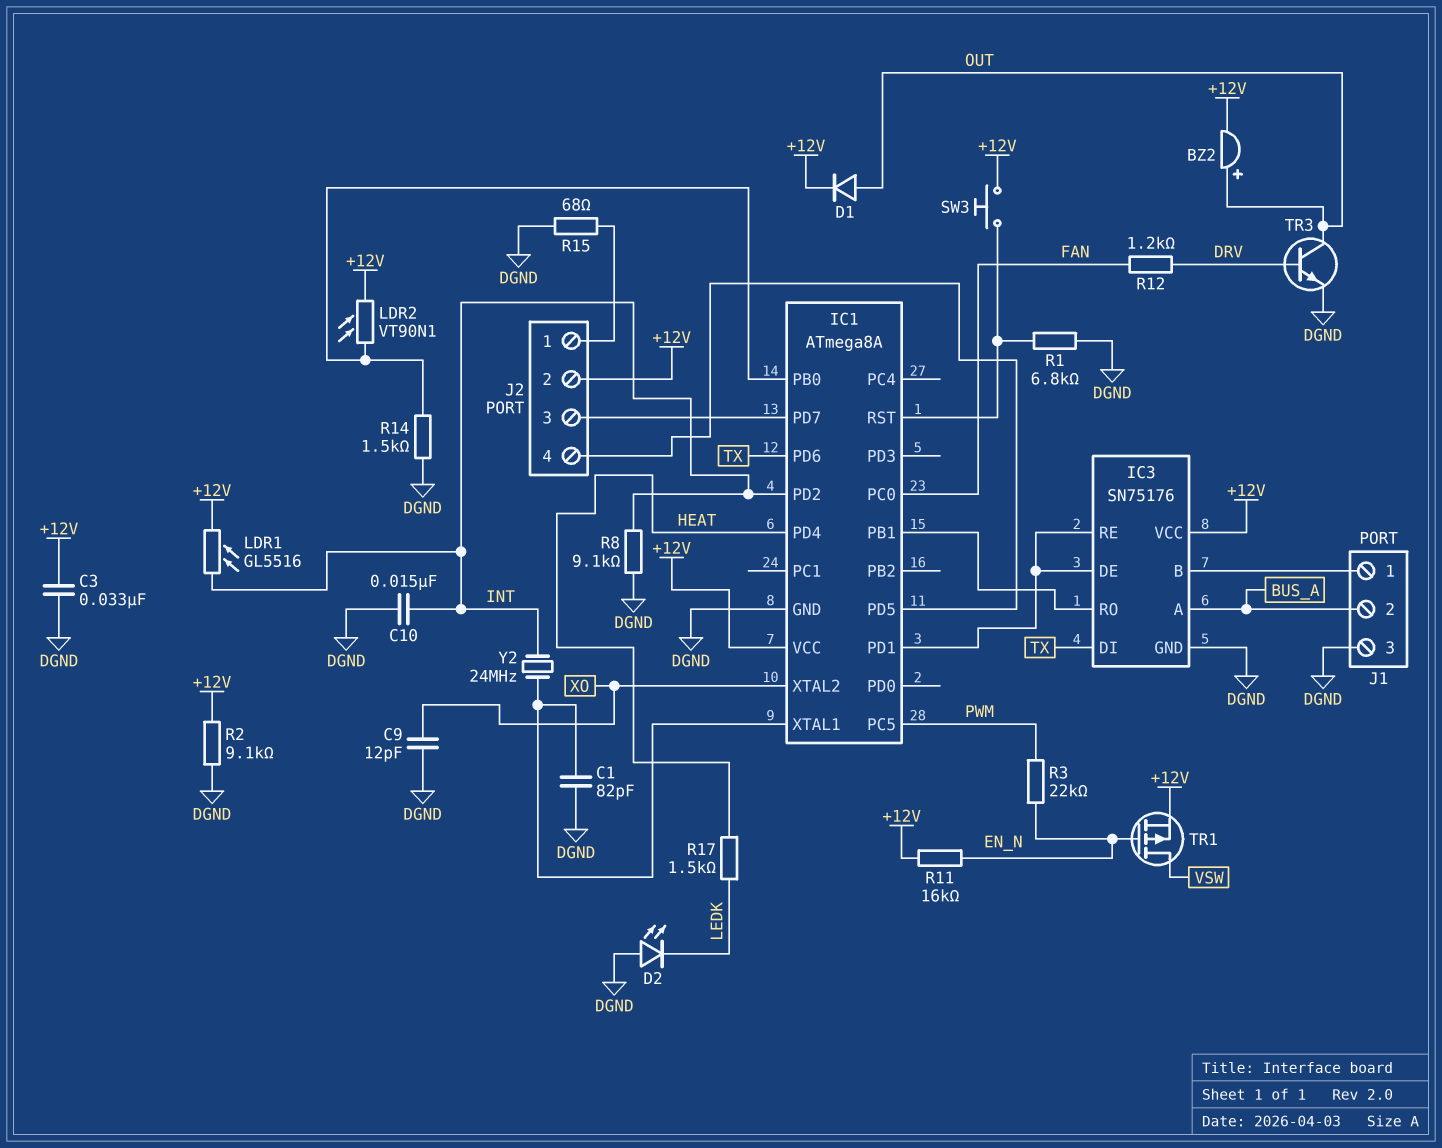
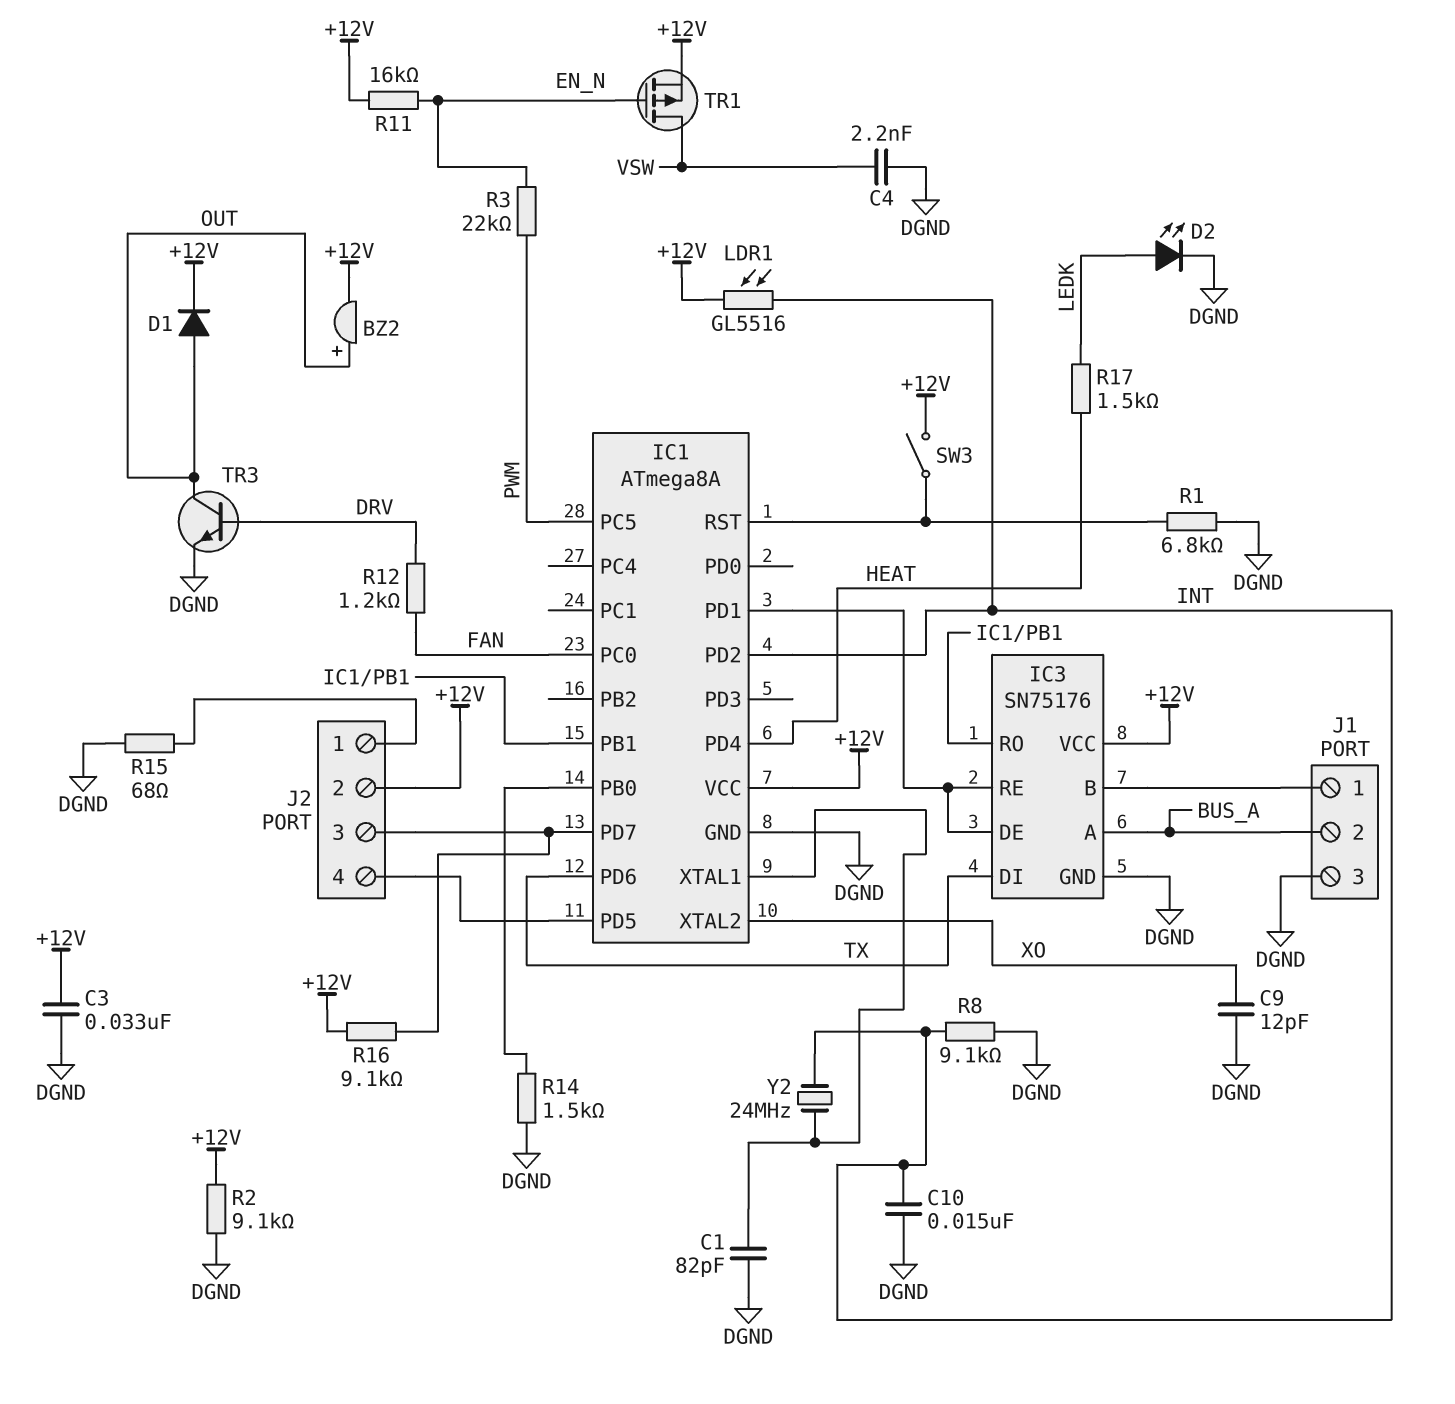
C4: none -> 2.2nF (DGND, VSW)
D2: LED (A DGND, K LEDK) -> LED (A LEDK, K DGND)
LDR2: VT90N1 (+12V, IC1/PB0) -> none
R16: none -> 9.1k (+12V, IC1/PD7)
SW3: button (+12V, IC1/RST) -> switch (+12V, IC1/RST)

